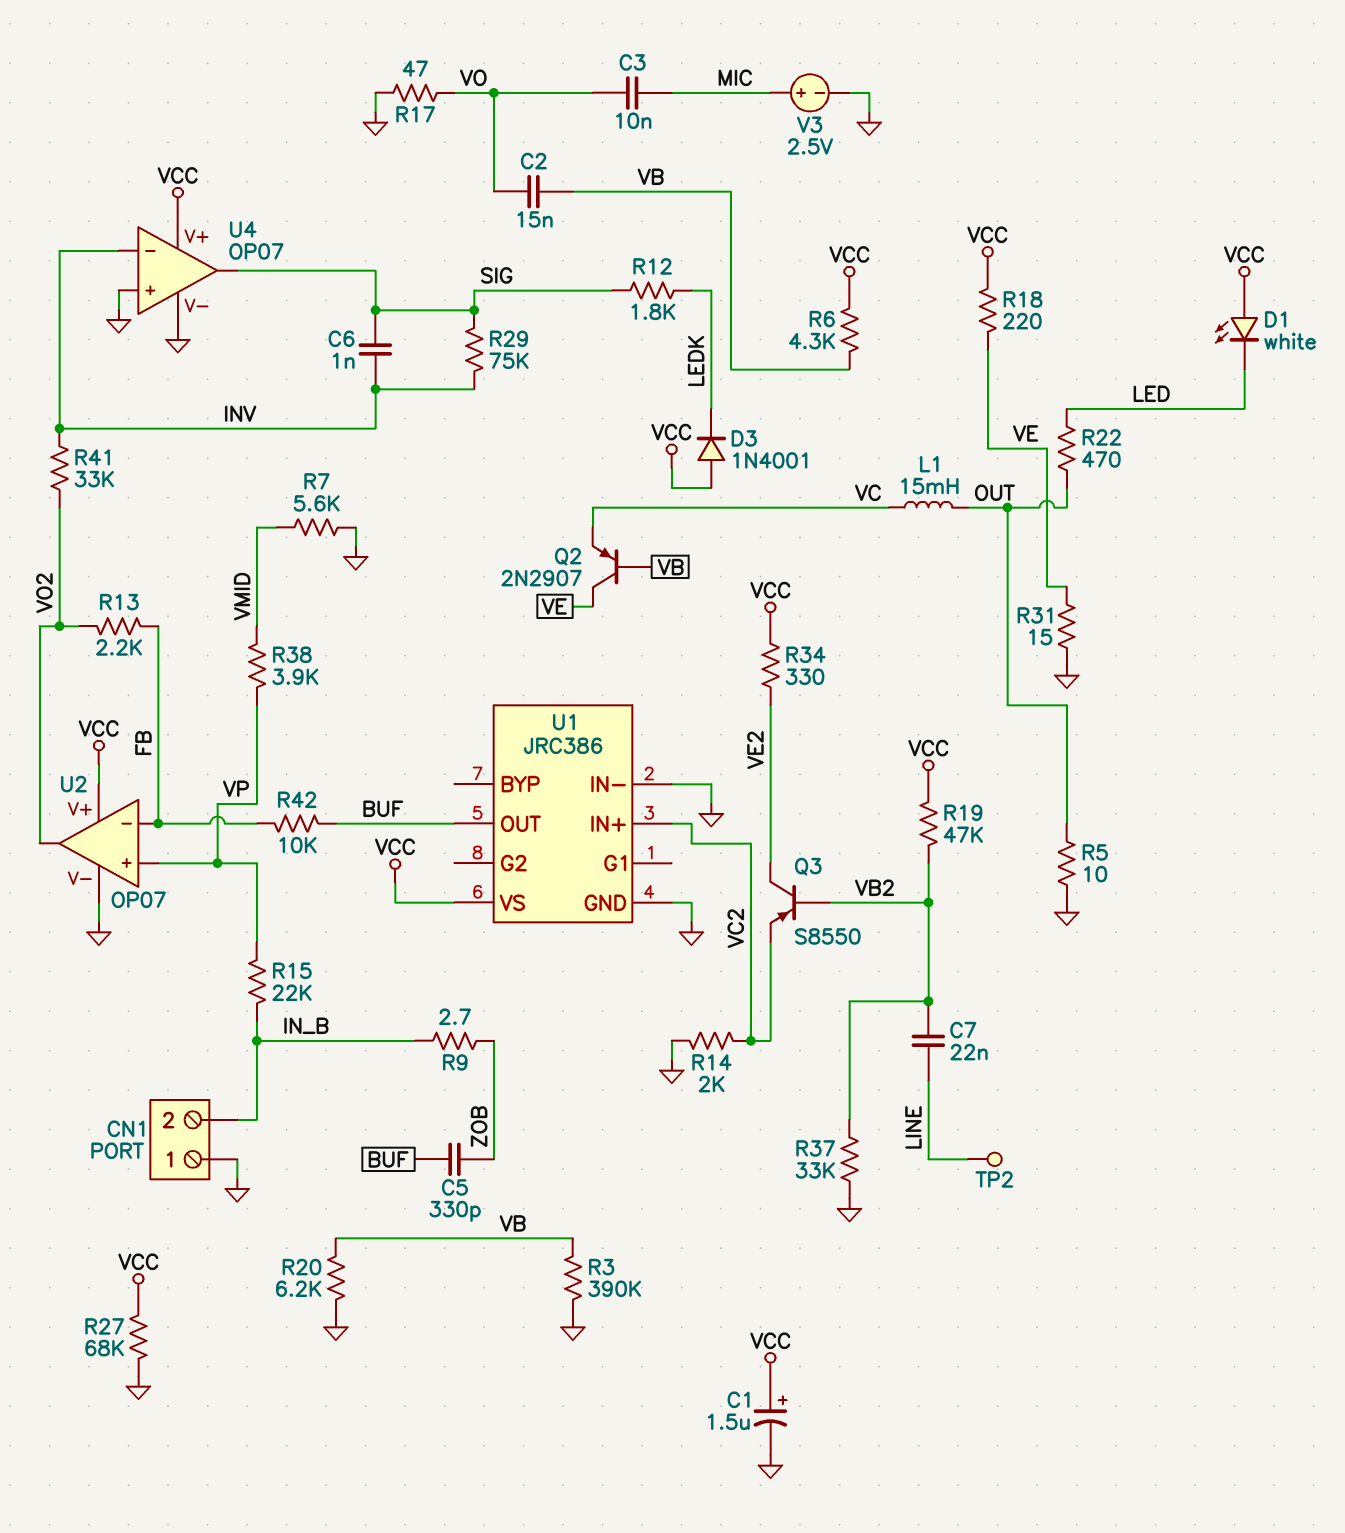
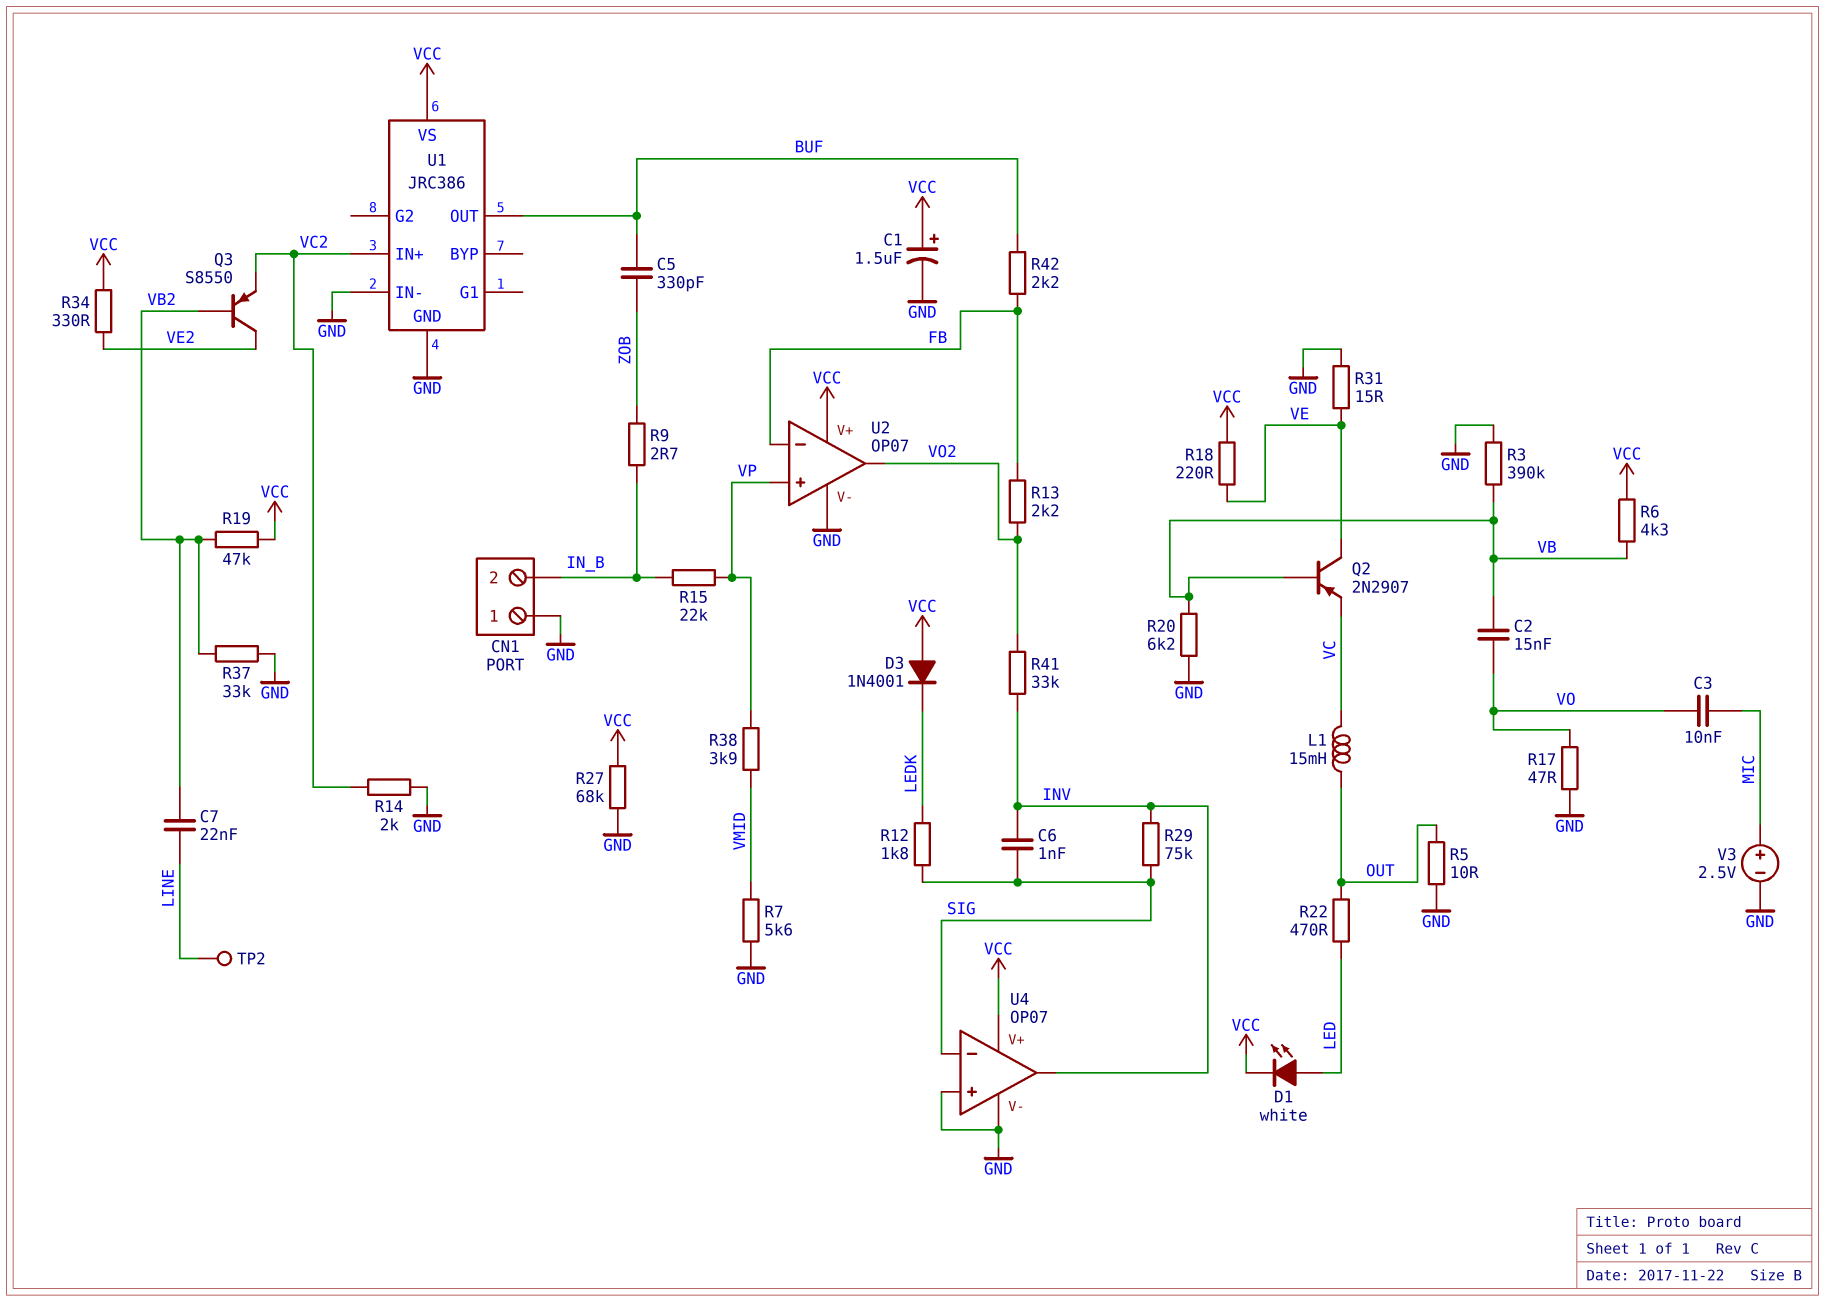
D1: LED white (A VCC, K LED) -> LED white (A LED, K VCC)
R42: 10k (BUF, FB) -> 2.2k (BUF, FB)
U4 pin in-: INV -> SIG
U4 pin out: SIG -> INV

